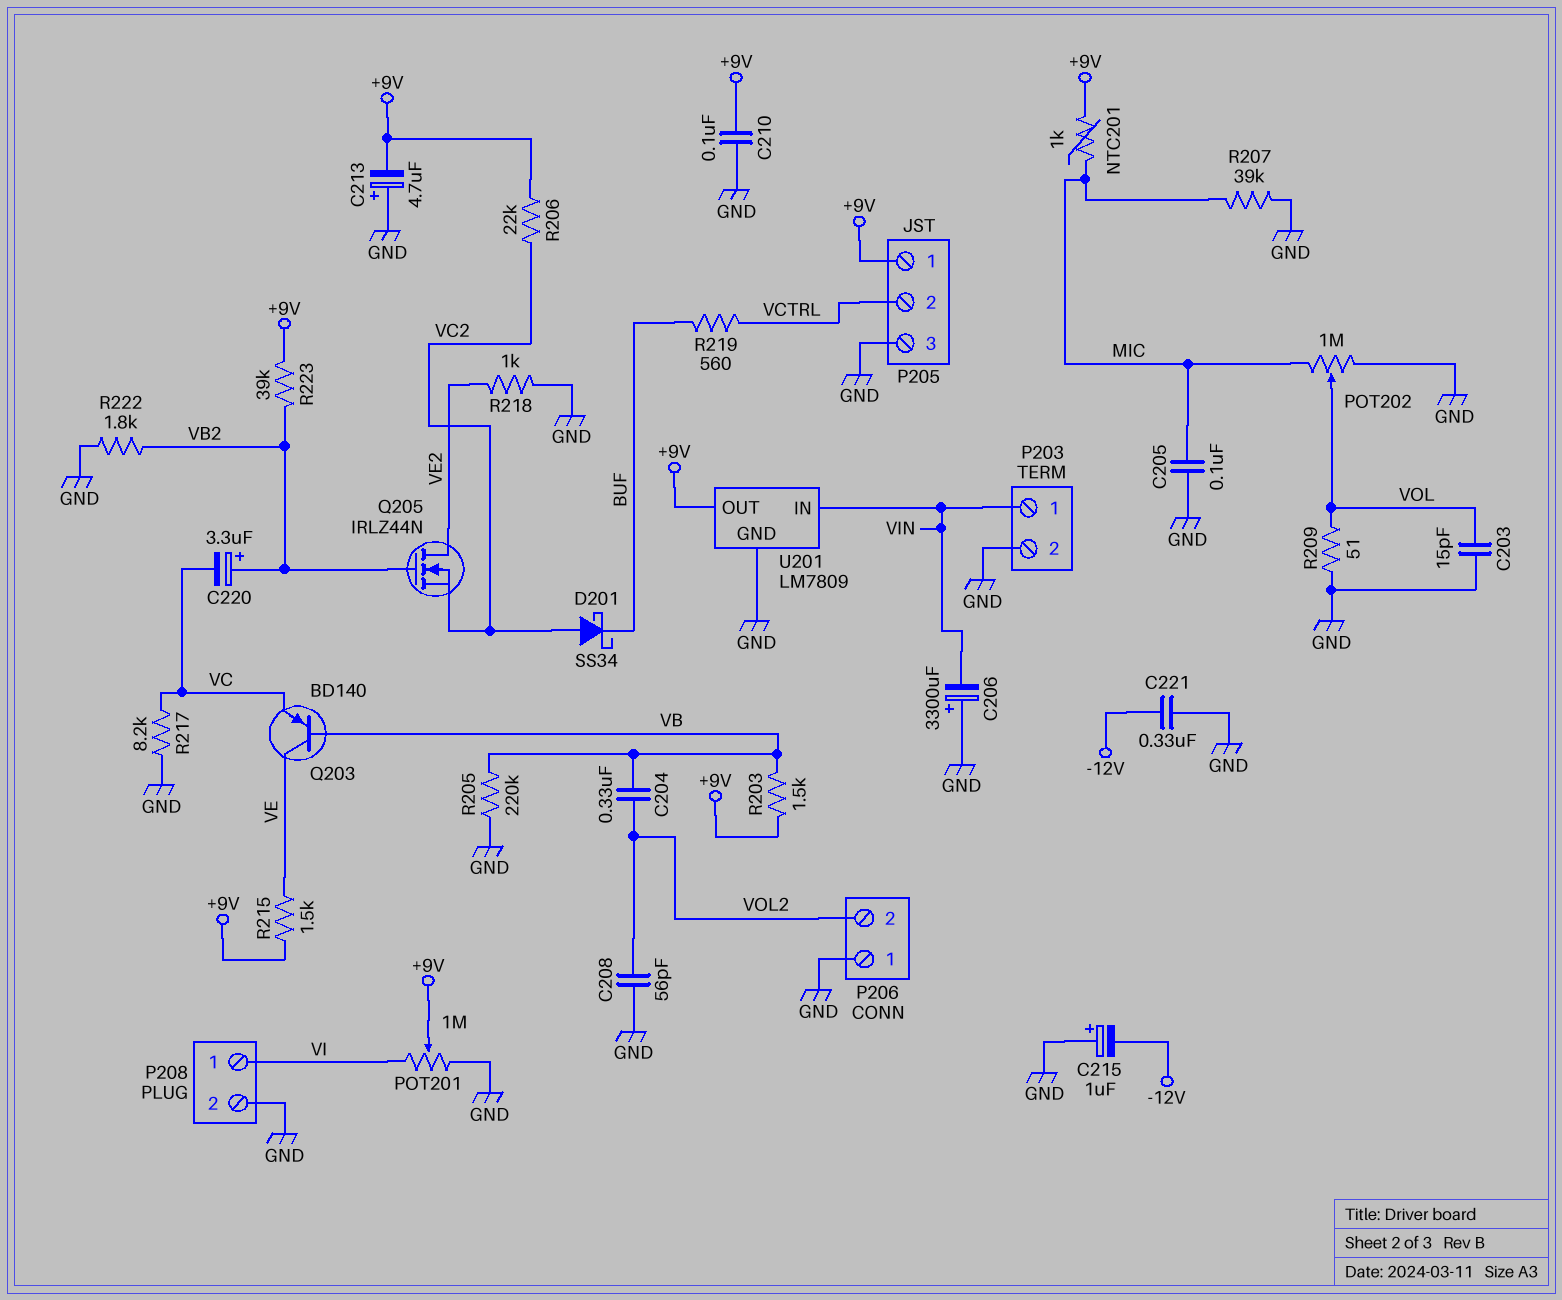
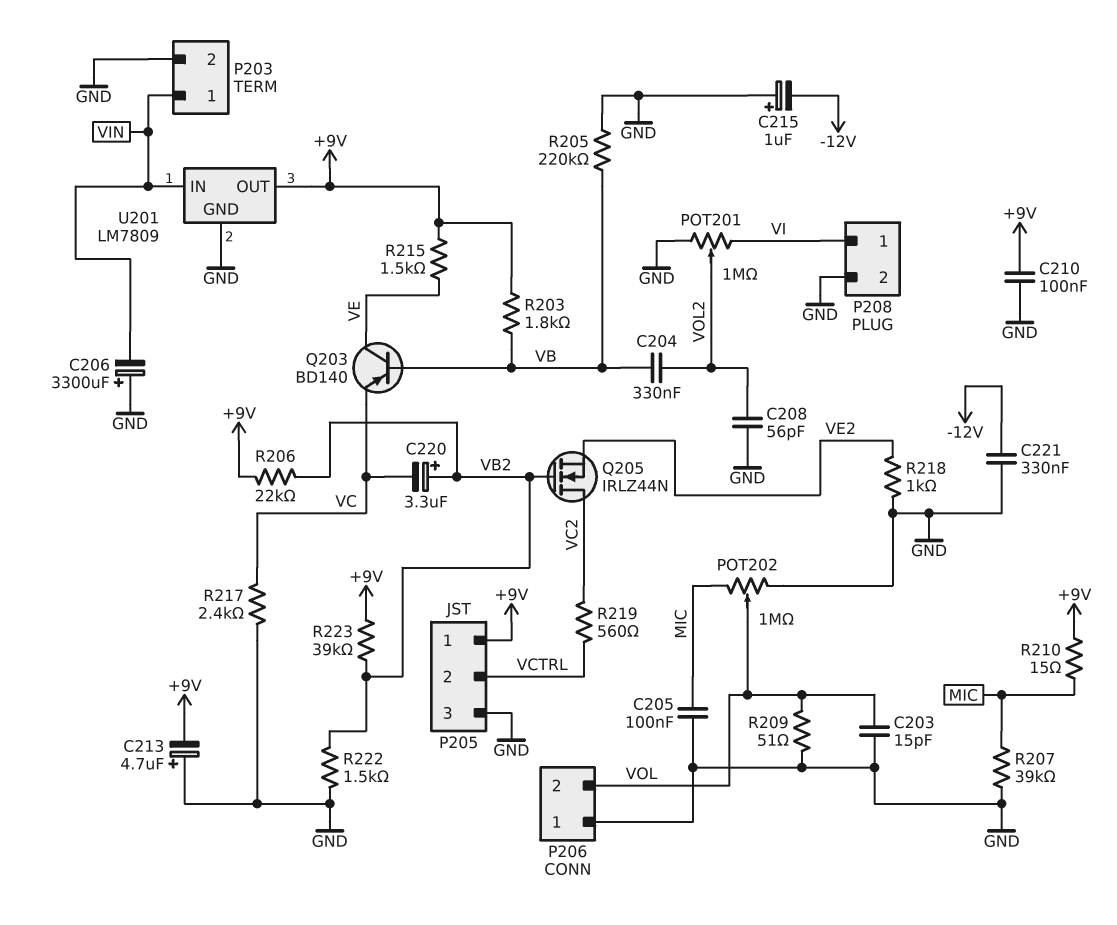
D201: schottky SS34 (A VC2, K BUF) -> none
NTC201: 1k (+9V, MIC) -> none
P206 pin 2: VOL2 -> VOL
POT201: 1M (GND, VI, wiper +9V) -> 1M (GND, VI, wiper VOL2)
Q205: NMOS IRLZ44N (G VB2, D VE2, S VC2) -> NMOS IRLZ44N (G VB2, D VC2, S VE2)
R203: 1.5k (+9V, VB) -> 1.8k (+9V, VB)
R206: 22k (+9V, VC2) -> 22k (+9V, VB2)
R210: none -> 15 (+9V, MIC)
R217: 8.2k (GND, VC) -> 2.4k (GND, VC)
R219: 560 (BUF, VCTRL) -> 560 (VC2, VCTRL)
R222: 1.8k (GND, VB2) -> 1.5k (GND, VB2)

